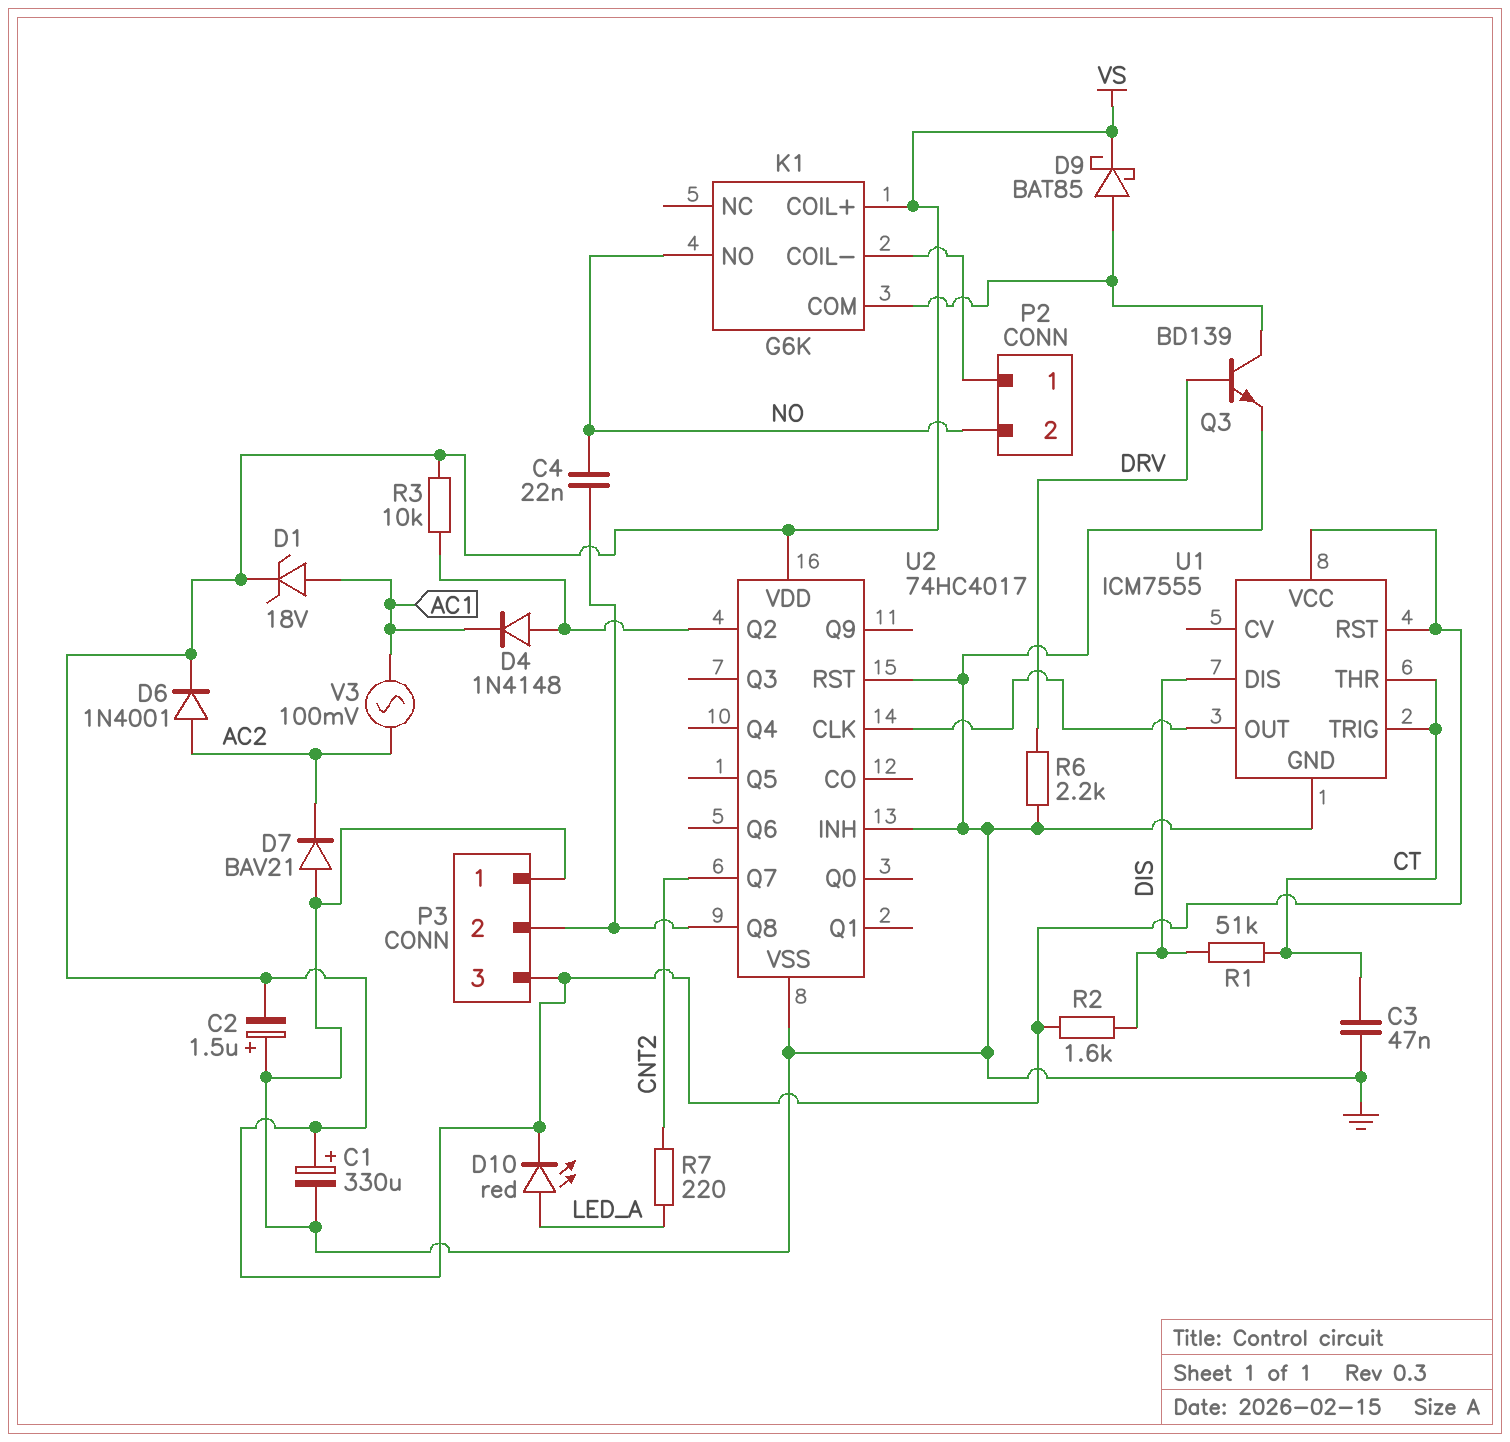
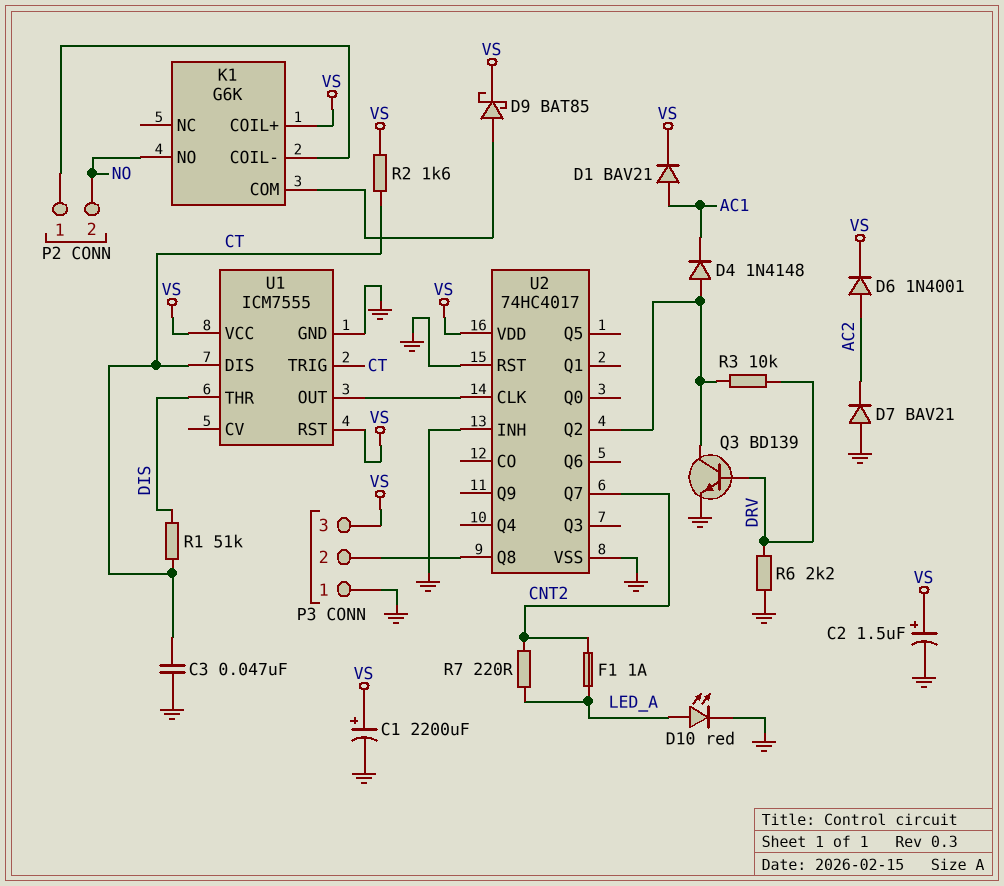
C1: 330uF (plus VS, minus GND) -> 2200uF (plus VS, minus GND)
C2: 1.5uF (plus GND, minus VS) -> 1.5uF (plus VS, minus GND)
C4: 22nF (NO, P3/2) -> none
D1: zener 18V (A AC1, K VS) -> diode BAV21 (A AC1, K VS)
D10: LED red (A LED_A, K VS) -> LED red (A LED_A, K GND)
F1: none -> 1A (CNT2, LED_A)
Q3: NPN BD139 (B DRV, C K1/COM, E GND) -> NPN BD139 (B DRV, C U2/Q2, E GND)
R2: 1.6k (DIS, VS) -> 1.6k (CT, VS)
R3: 10k (U2/Q2, VS) -> 10k (DRV, U2/Q2)
U1 pin DIS: DIS -> CT
U1 pin THR: CT -> DIS
V3: AC 100mV (AC1, AC2) -> none

